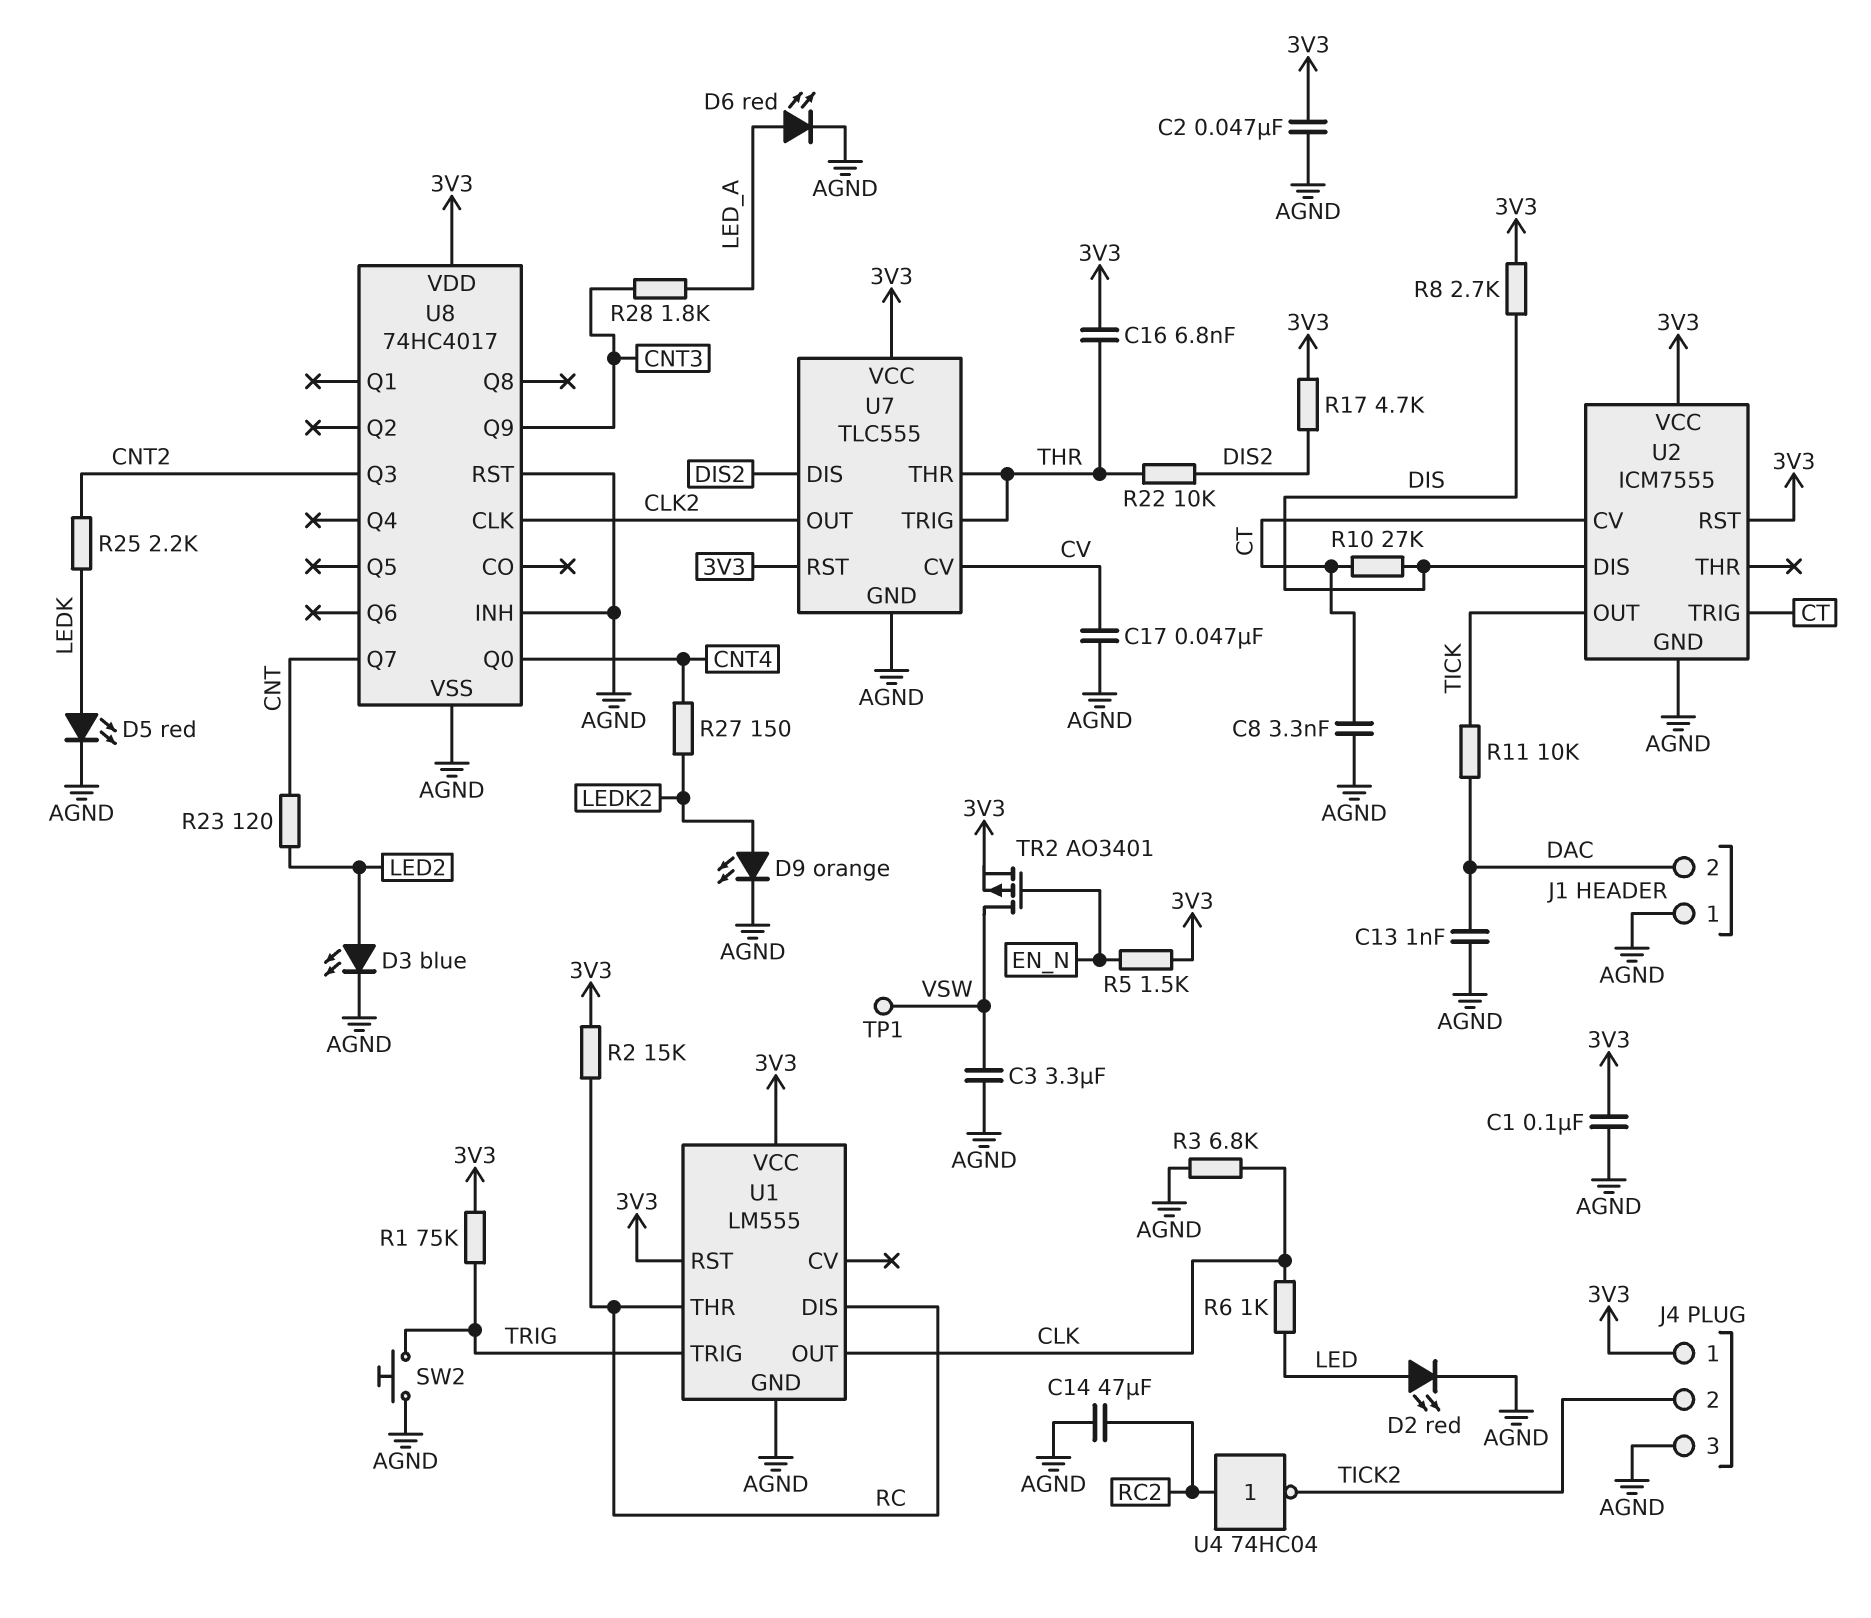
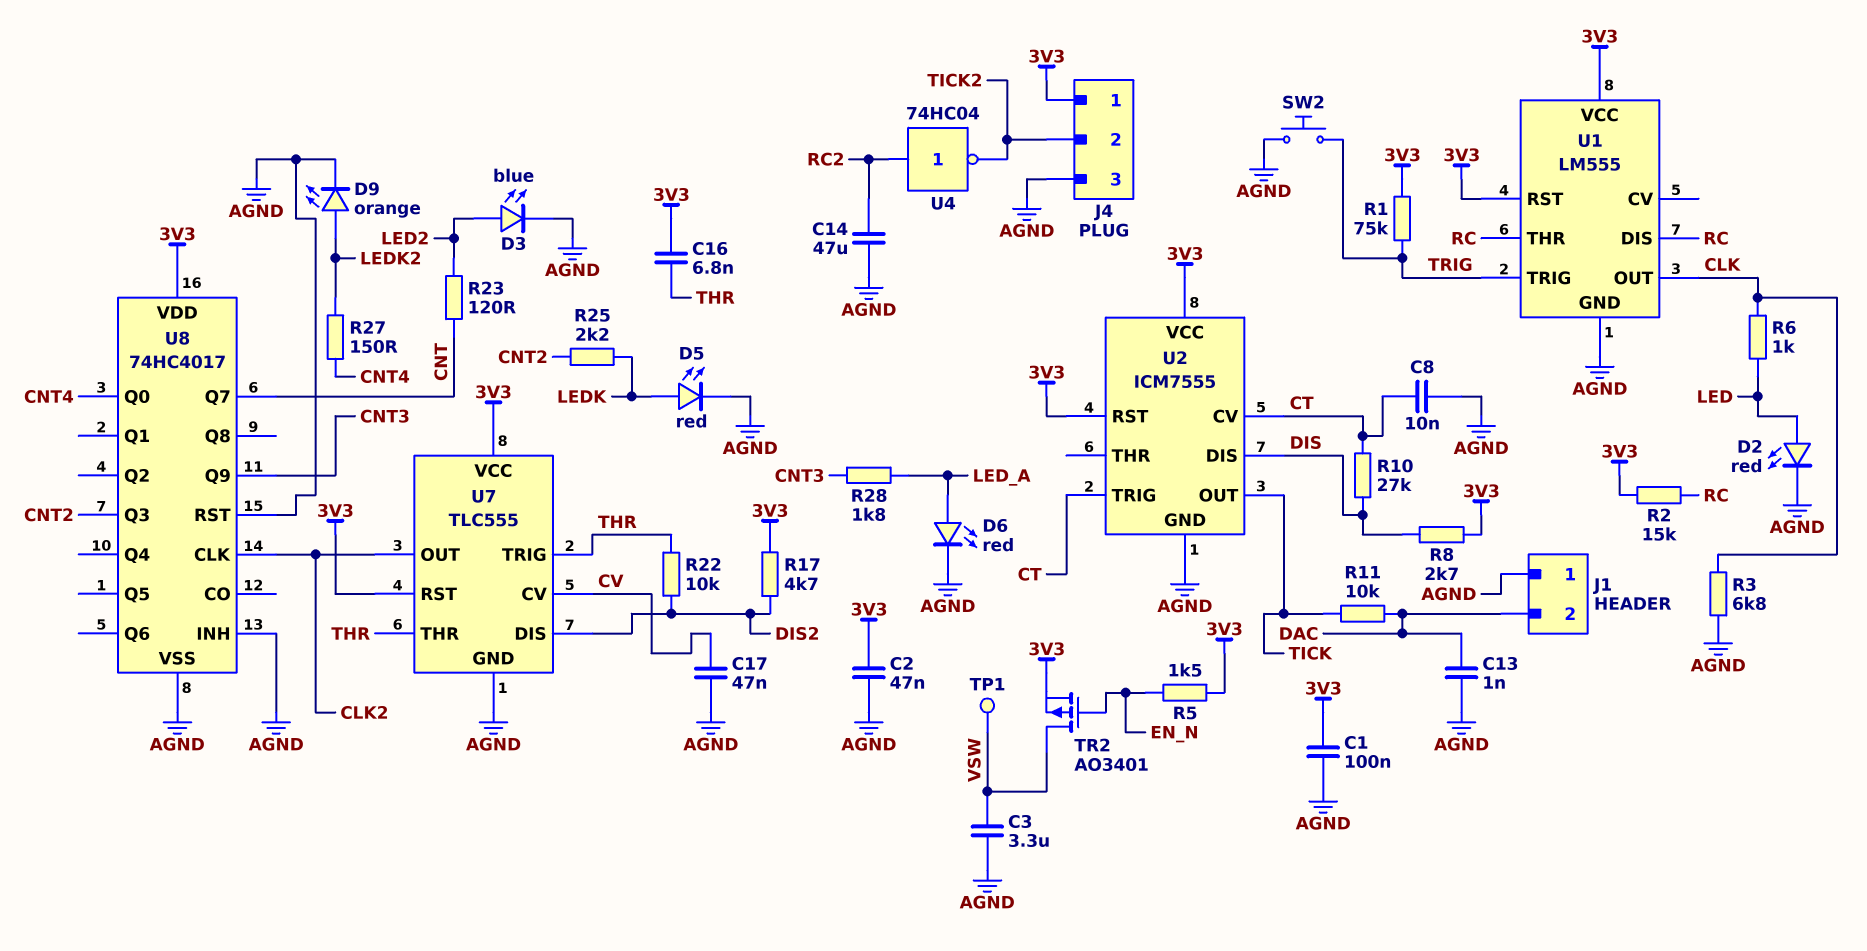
C8: 3.3nF (AGND, CT) -> 10nF (AGND, CT)

